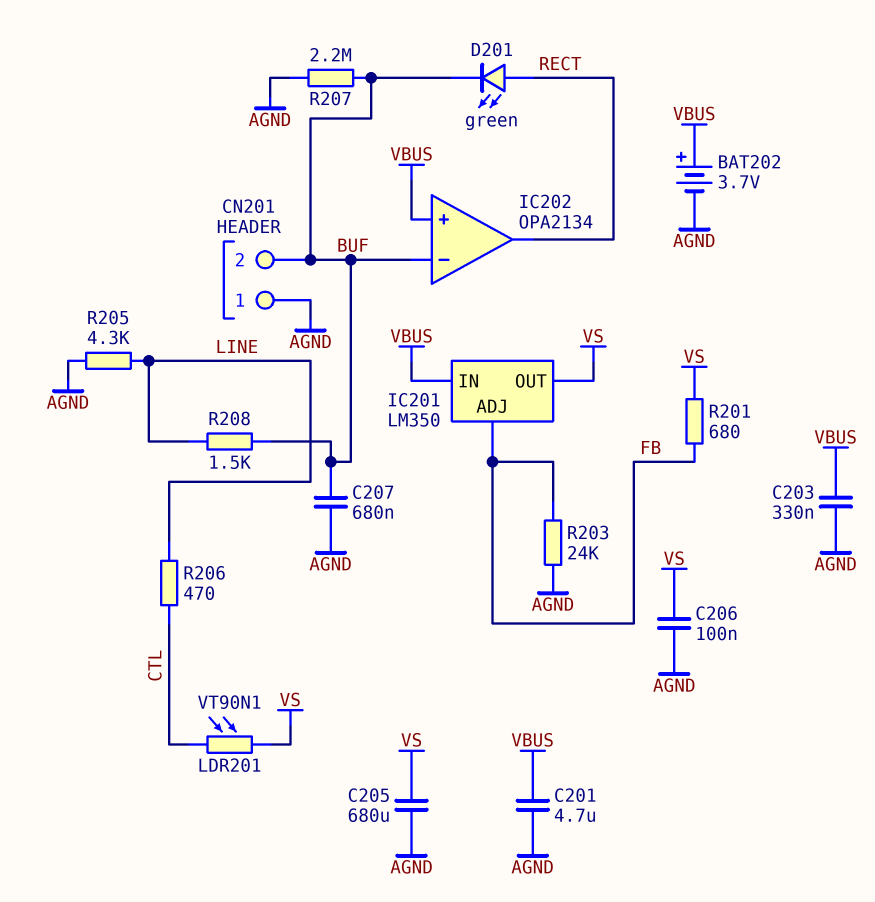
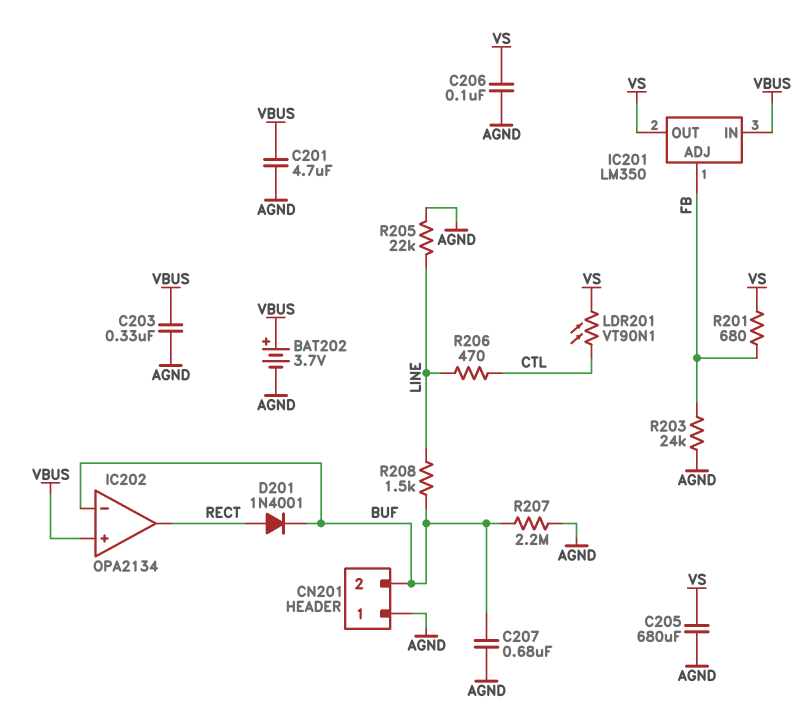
D201: LED green (A RECT, K BUF) -> diode 1N4001 (A RECT, K BUF)
R205: 4.3k (AGND, LINE) -> 22k (AGND, LINE)

